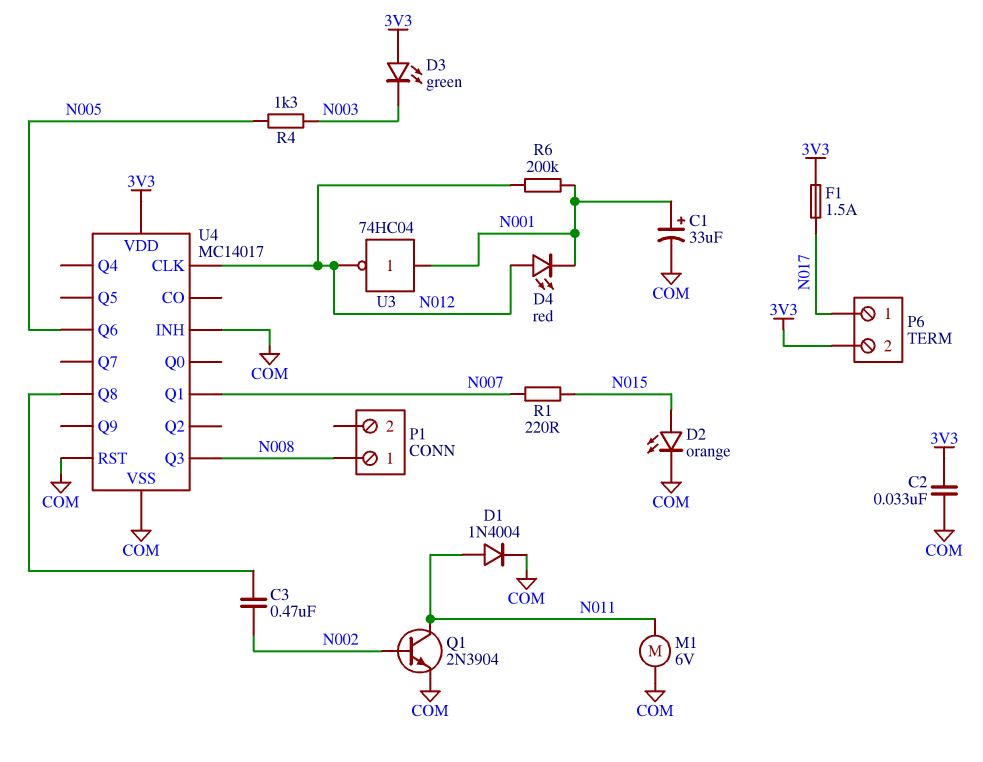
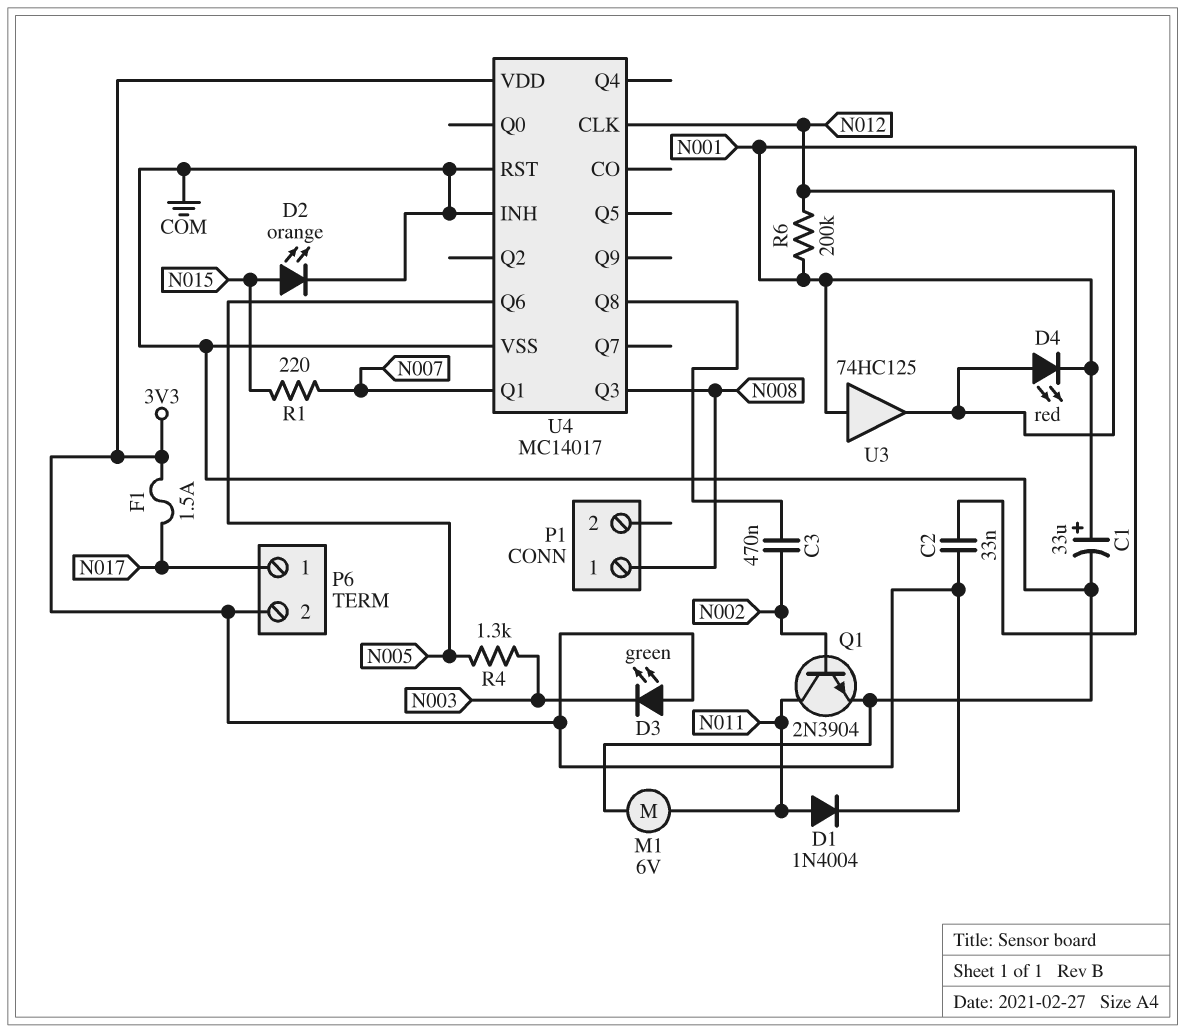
C2: 33nF (3V3, COM) -> 33nF (3V3, N001)
D1: diode 1N4004 (A N011, K COM) -> diode 1N4004 (A N011, K 3V3)
U3: NOT 74HC04 (in N001, out N012) -> buffer 74HC125 (in N001, out N012)

